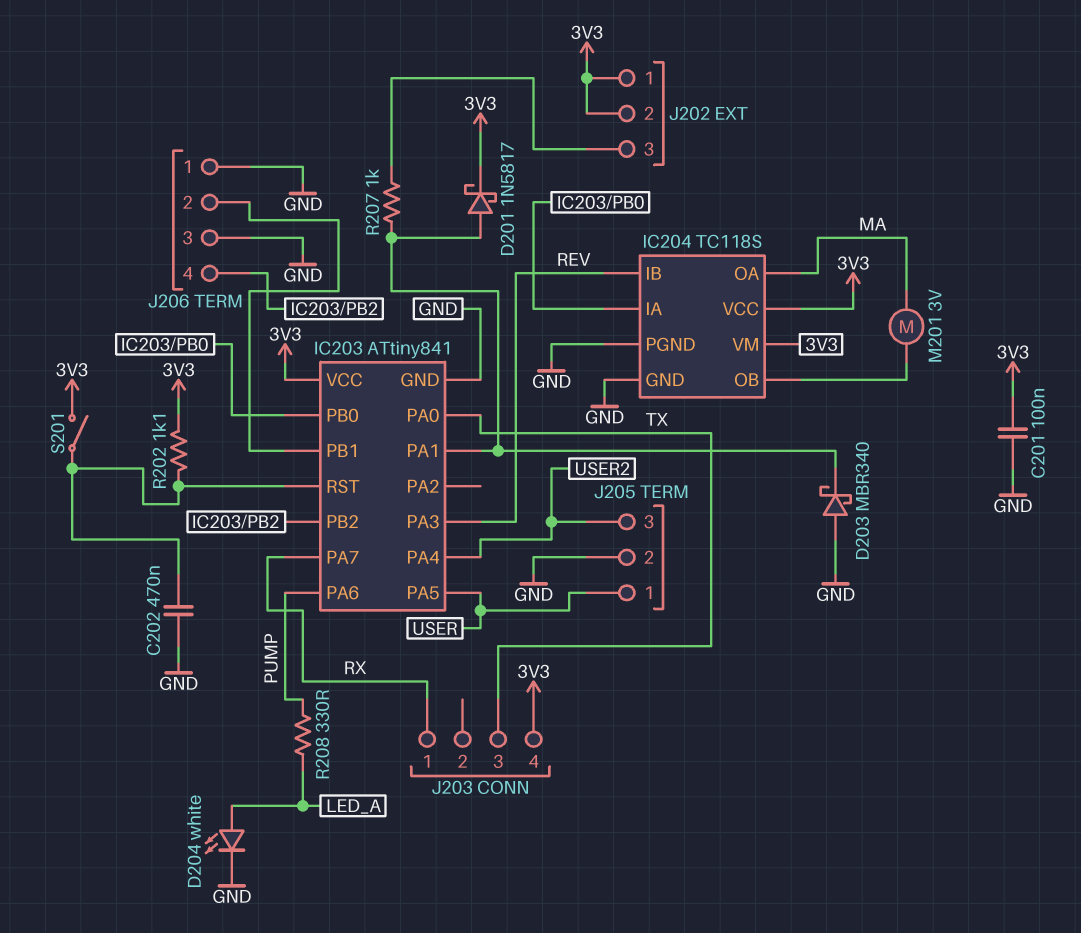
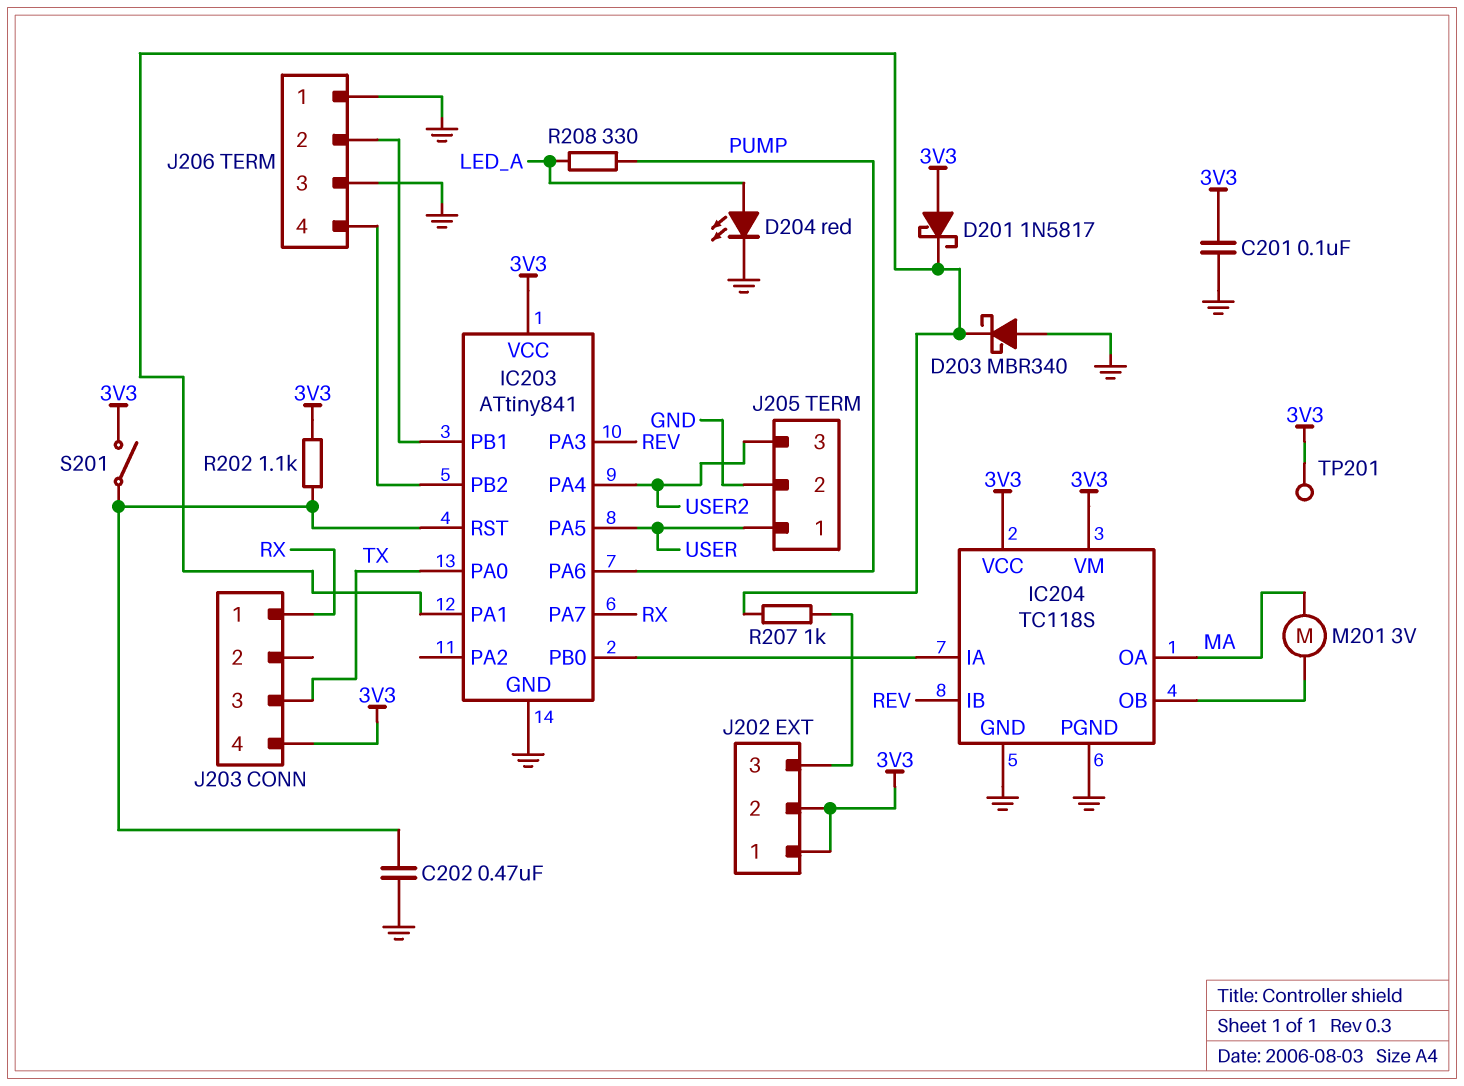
D201: schottky 1N5817 (A IC203/PA1, K 3V3) -> schottky 1N5817 (A 3V3, K IC203/PA1)
D204: LED white (A LED_A, K GND) -> LED red (A LED_A, K GND)
TP201: none -> test point (3V3)

